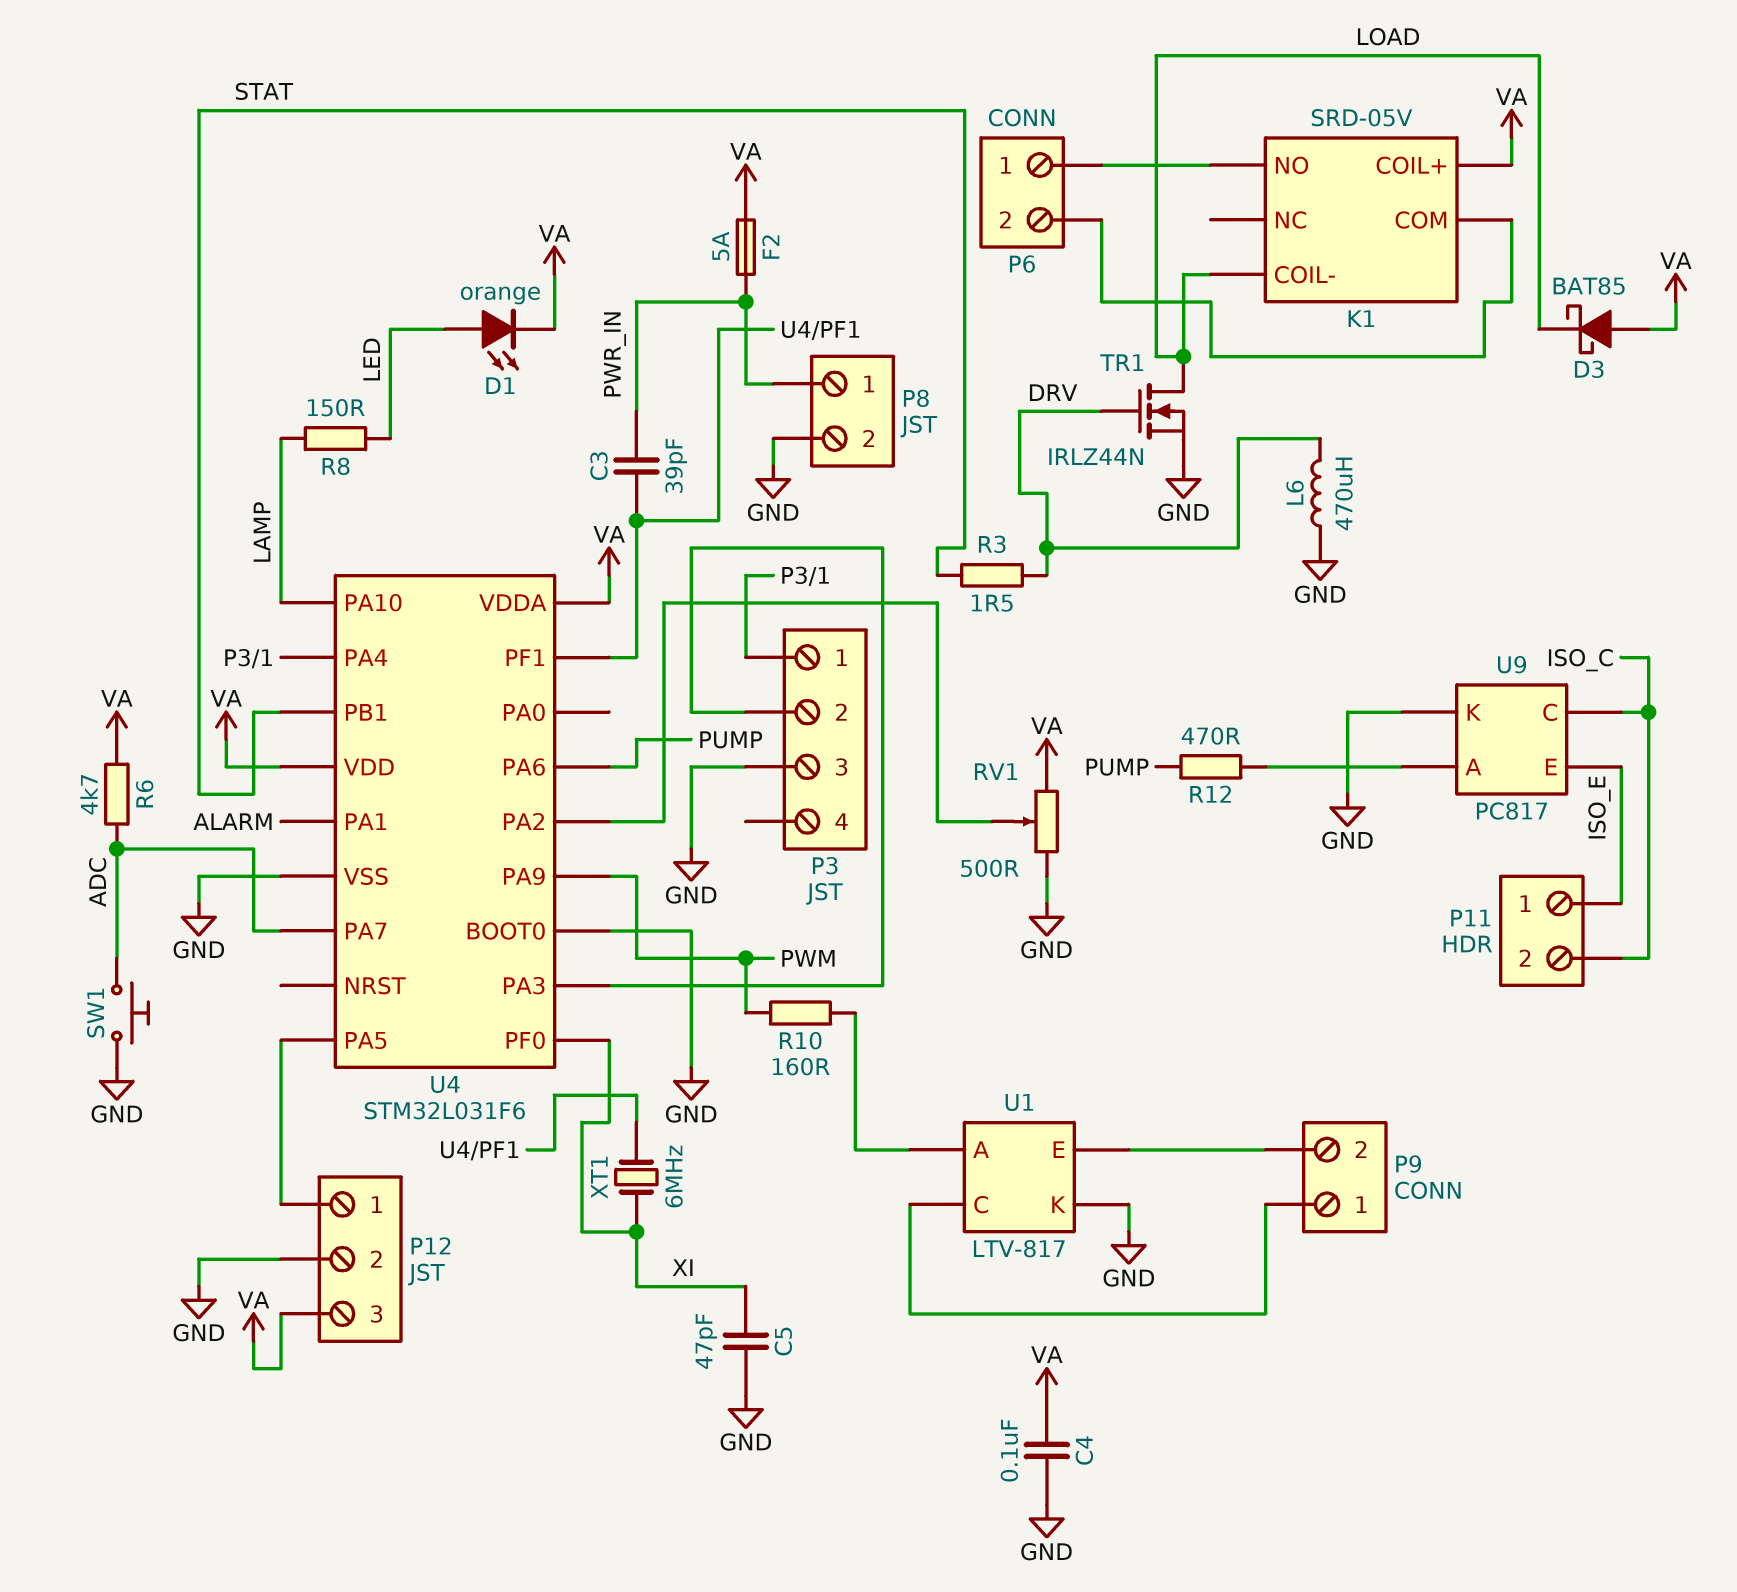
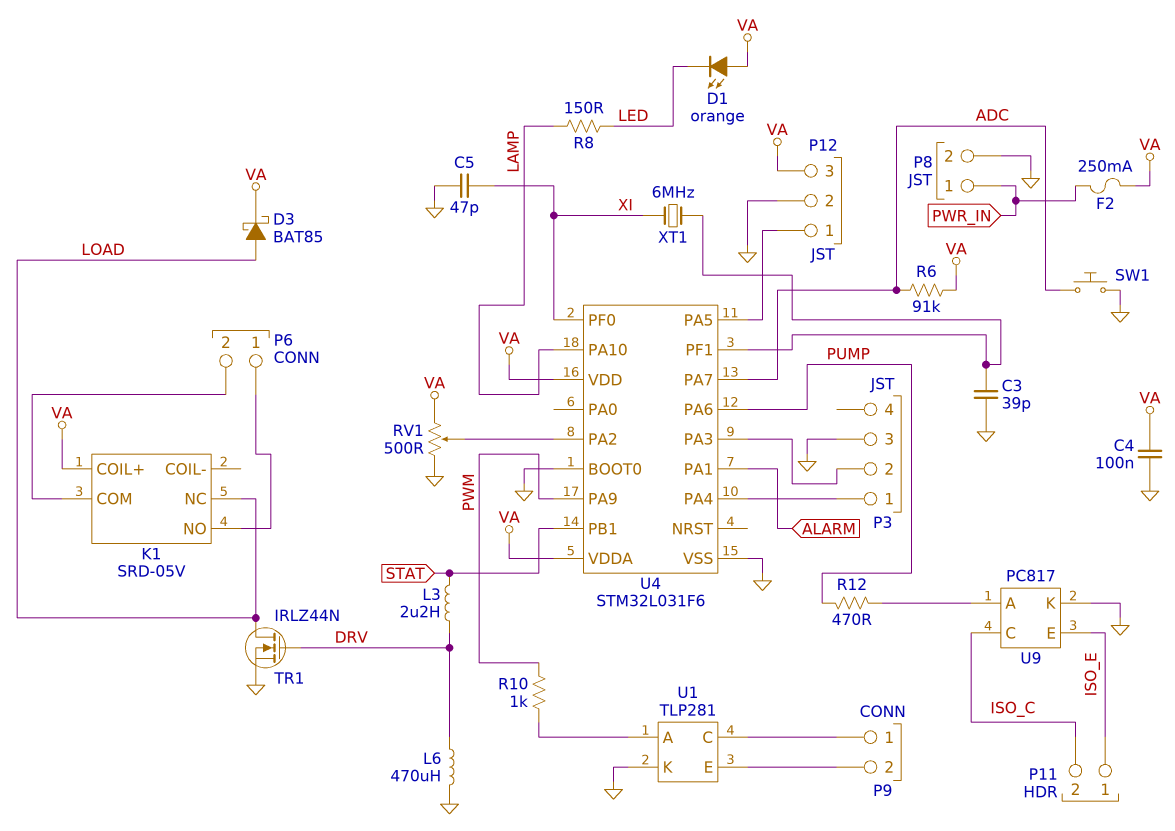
C3: 39pF (PWR_IN, U4/PF1) -> 39pF (GND, U4/PF1)
D1: LED orange (A LED, K VA) -> LED orange (A VA, K LED)
D3: schottky BAT85 (A VA, K LOAD) -> schottky BAT85 (A LOAD, K VA)
F2: 5A (PWR_IN, VA) -> 250mA (PWR_IN, VA)
K1 pin COIL-: LOAD -> none
K1 pin NC: none -> LOAD
L3: none -> 2.2uH (DRV, STAT)
R3: 1.5 (DRV, STAT) -> none
R6: 4.7k (ADC, VA) -> 91k (ADC, VA)
R10: 160 (PWM, U1/A) -> 1k (PWM, U1/A)
U1: LTV-817 -> TLP281

